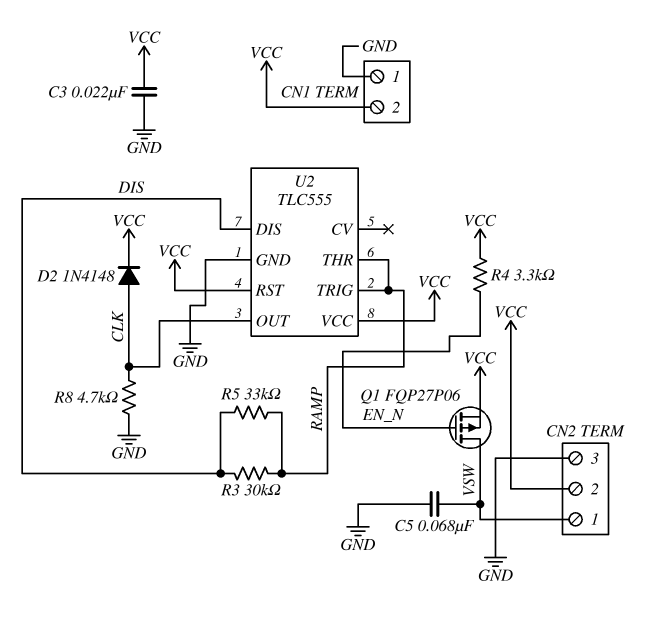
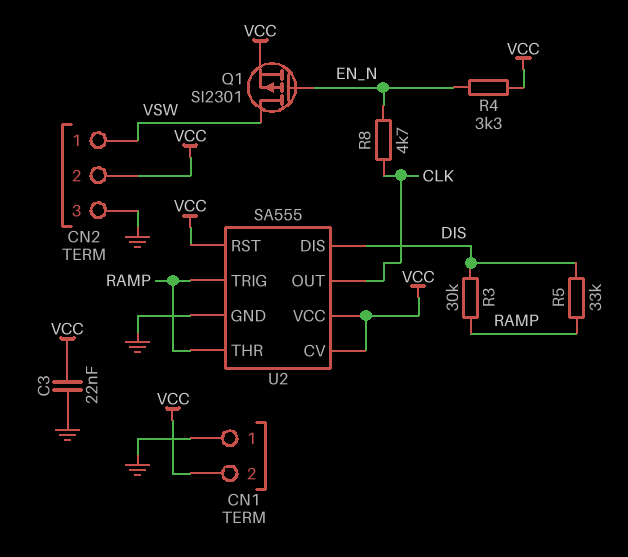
C5: 68nF (GND, VSW) -> none
D2: diode 1N4148 (A CLK, K VCC) -> none
Q1: PMOS FQP27P06 (G EN_N, D VSW, S VCC) -> PMOS SI2301 (G EN_N, D VSW, S VCC)
R8: 4.7k (CLK, GND) -> 4.7k (CLK, EN_N)
U2: TLC555 -> SA555
U2 pin CV: none -> VCC

